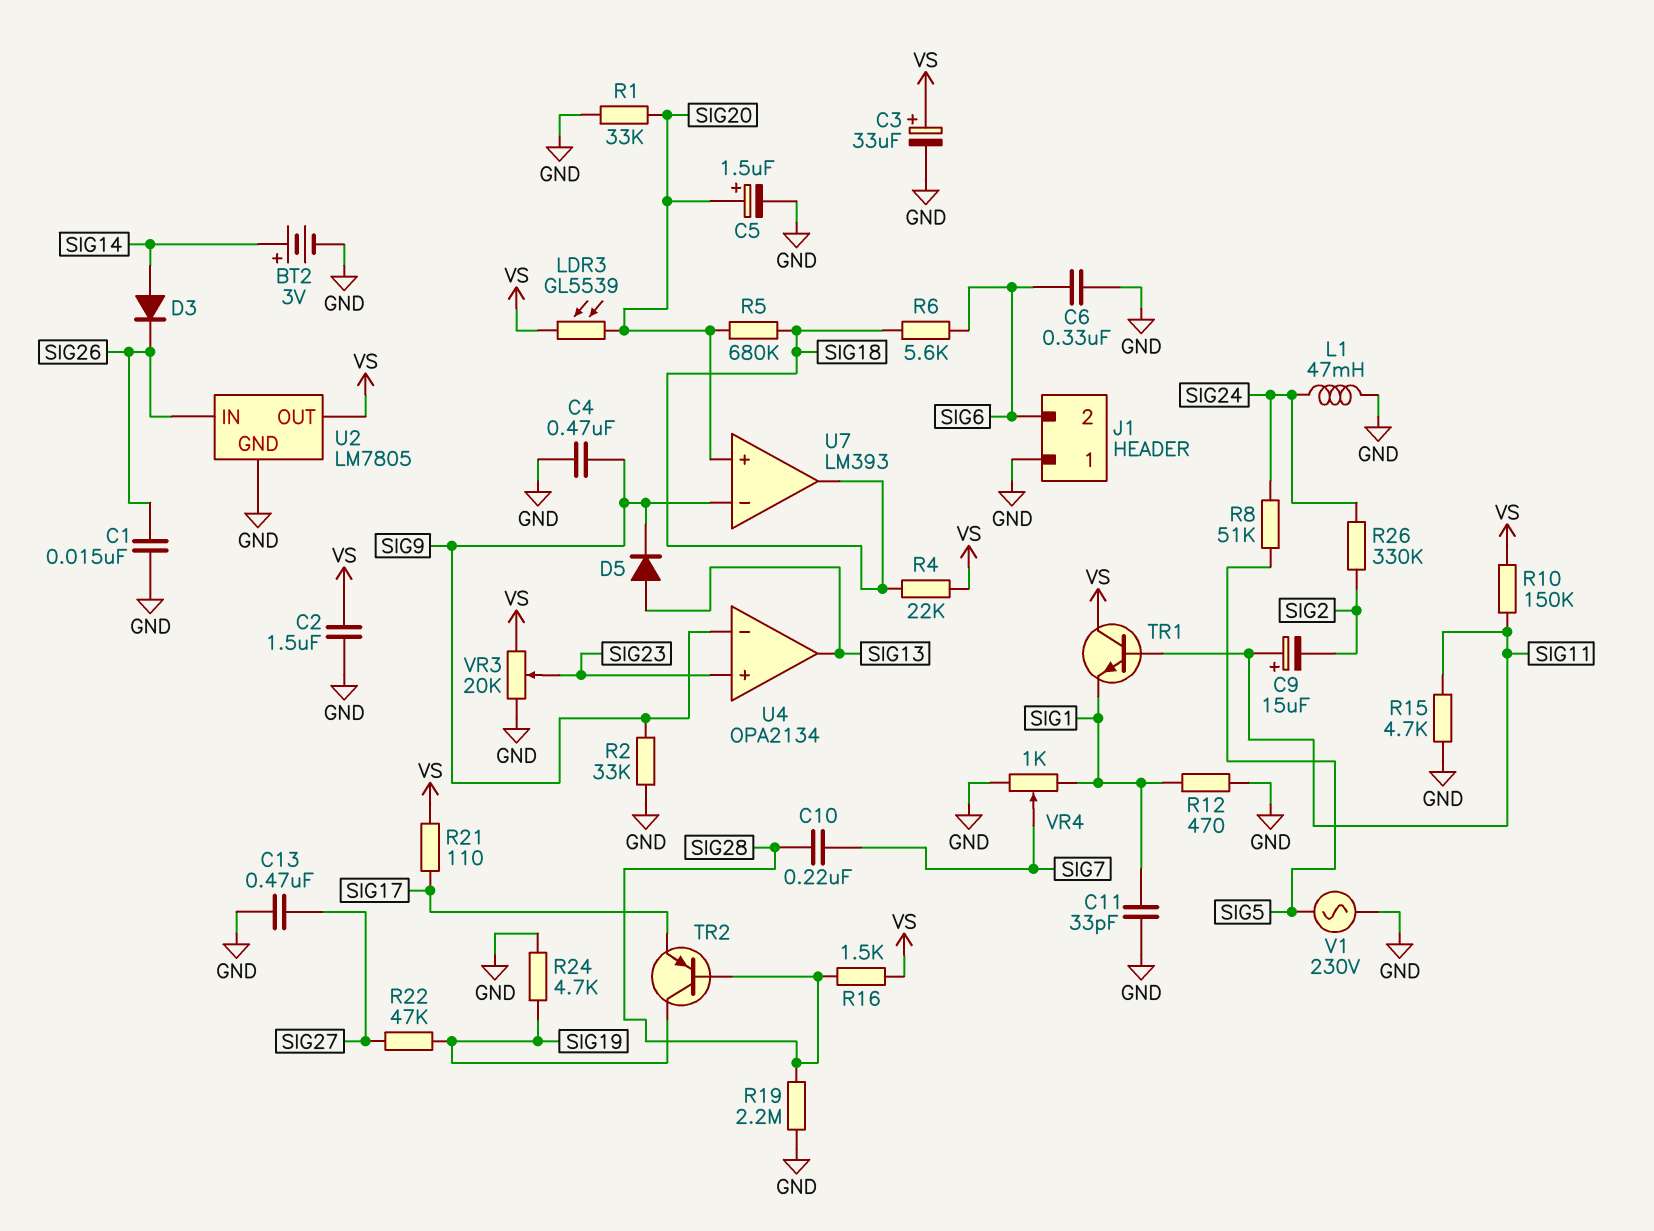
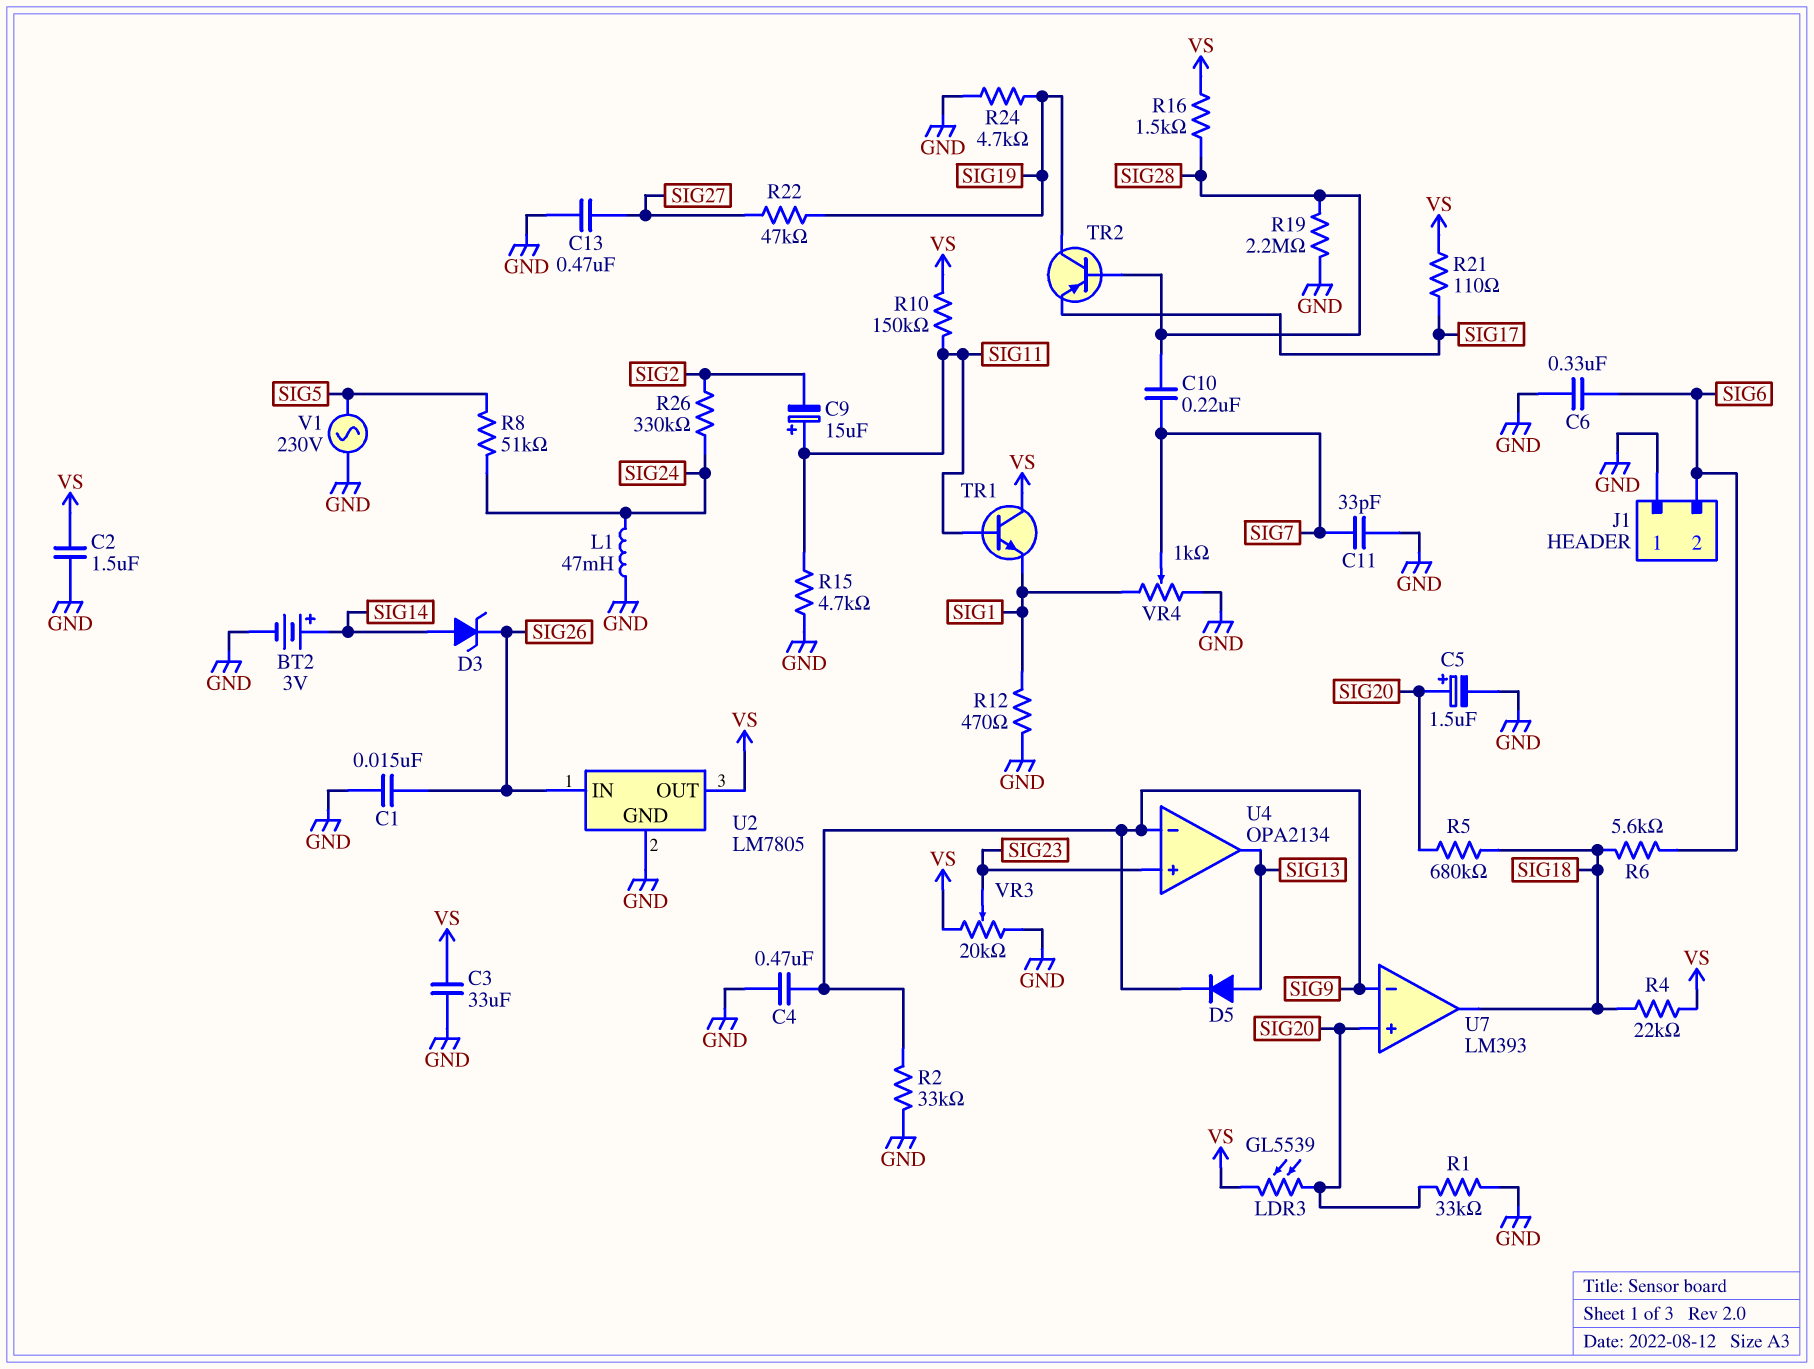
C3: 33uF (plus VS, minus GND) -> 33uF (GND, VS)
C11: 33pF (GND, SIG1) -> 33pF (GND, SIG7)
D3: diode (A SIG14, K SIG26) -> zener (A SIG14, K SIG26)

